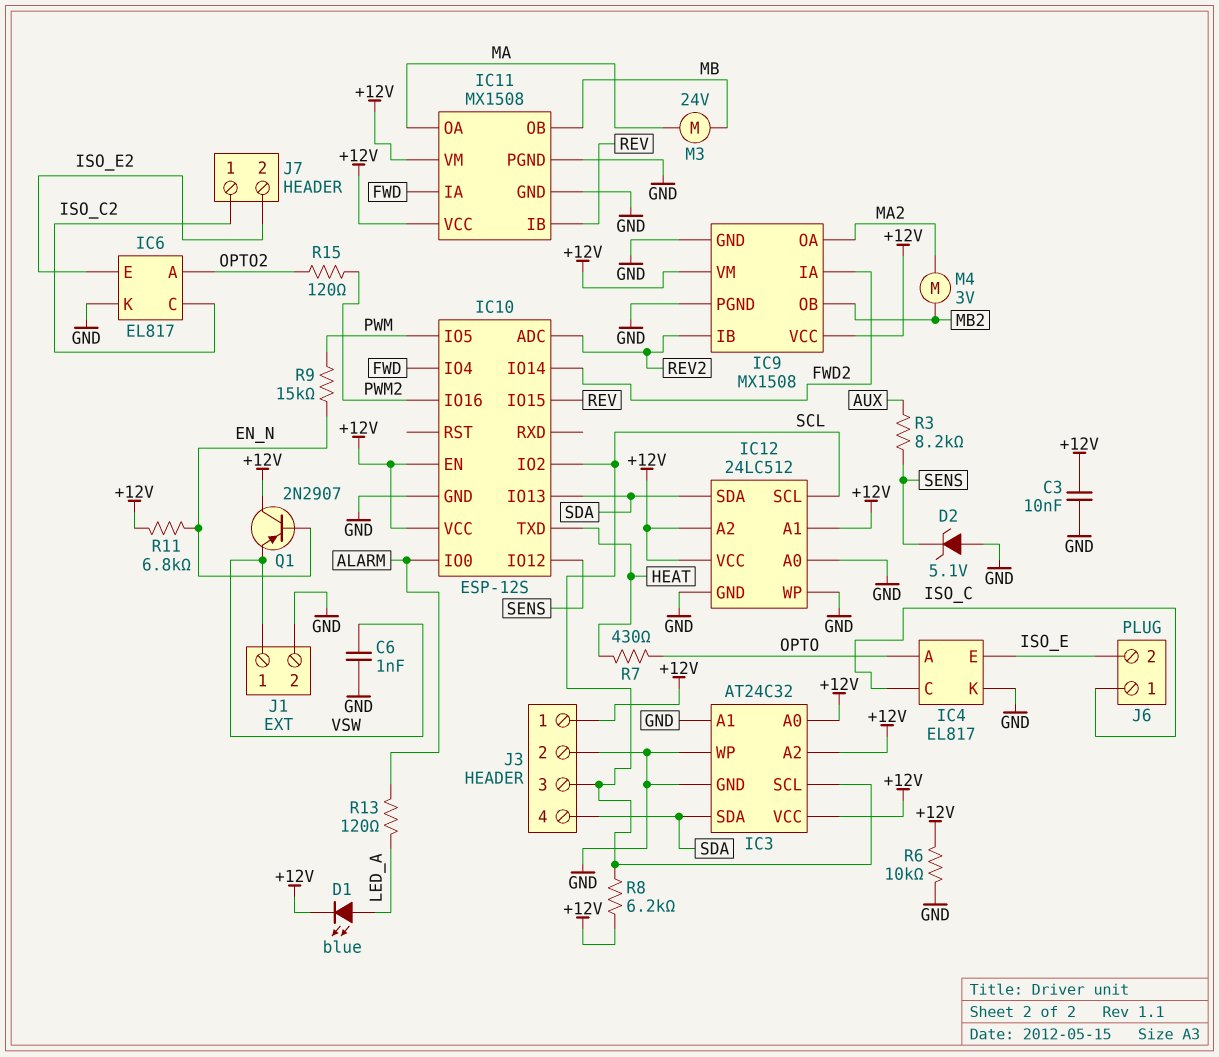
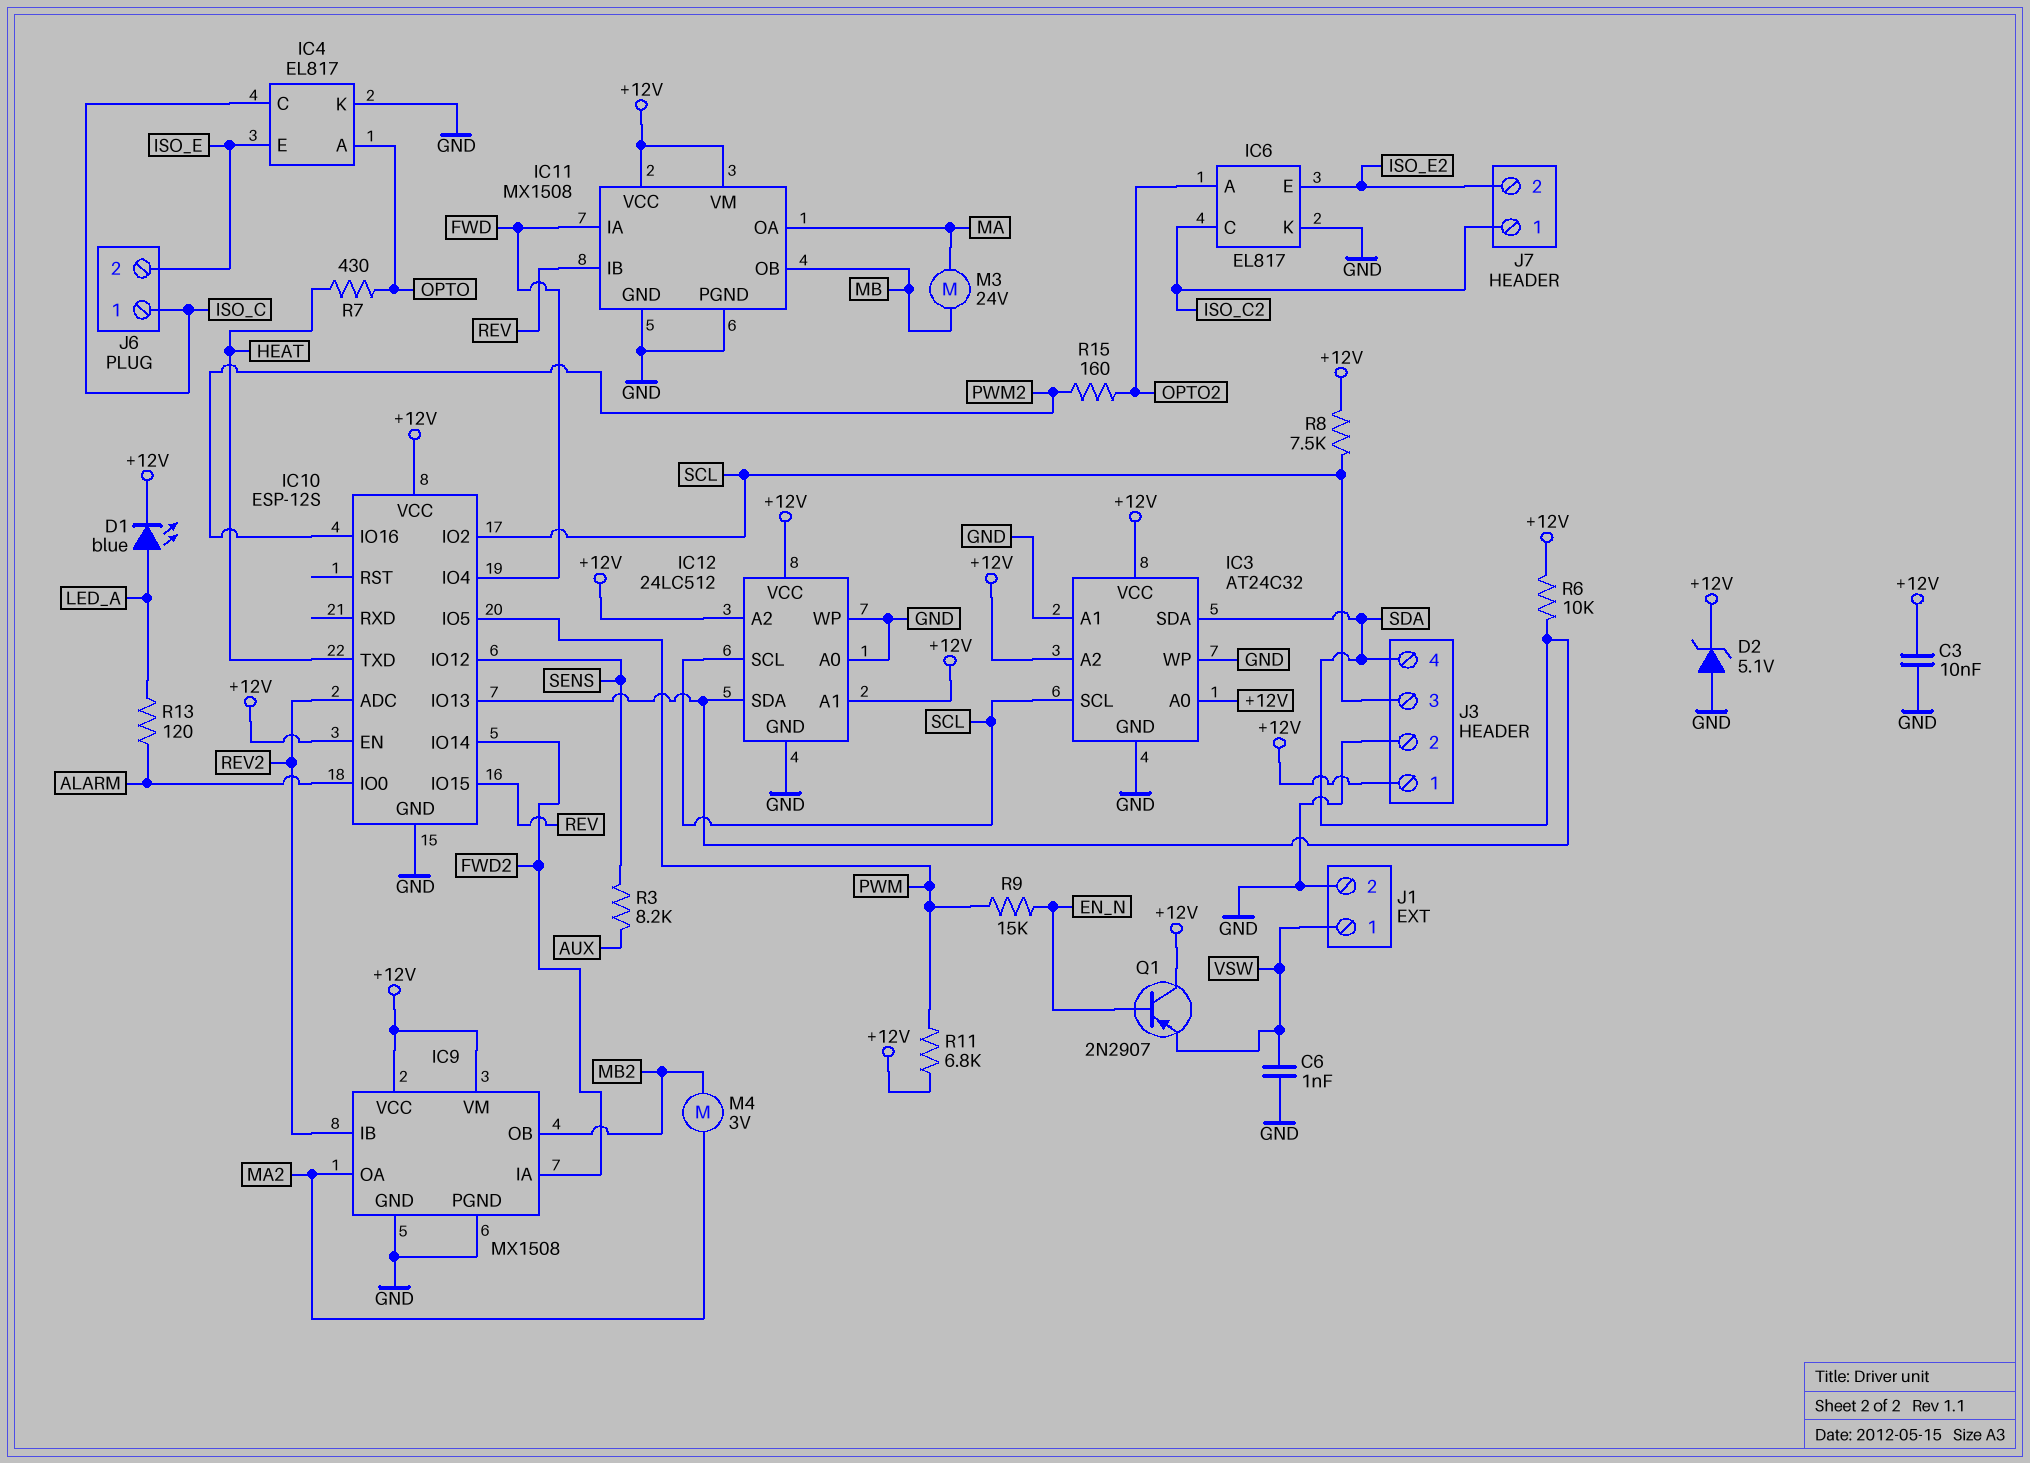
D2: zener 5.1V (A GND, K SENS) -> zener 5.1V (A GND, K +12V)
R6: 10k (+12V, GND) -> 10k (+12V, SDA)
R8: 6.2k (+12V, SCL) -> 7.5k (+12V, SCL)
R11: 6.8k (+12V, EN_N) -> 6.8k (+12V, PWM)
R15: 120 (OPTO2, PWM2) -> 160 (OPTO2, PWM2)

